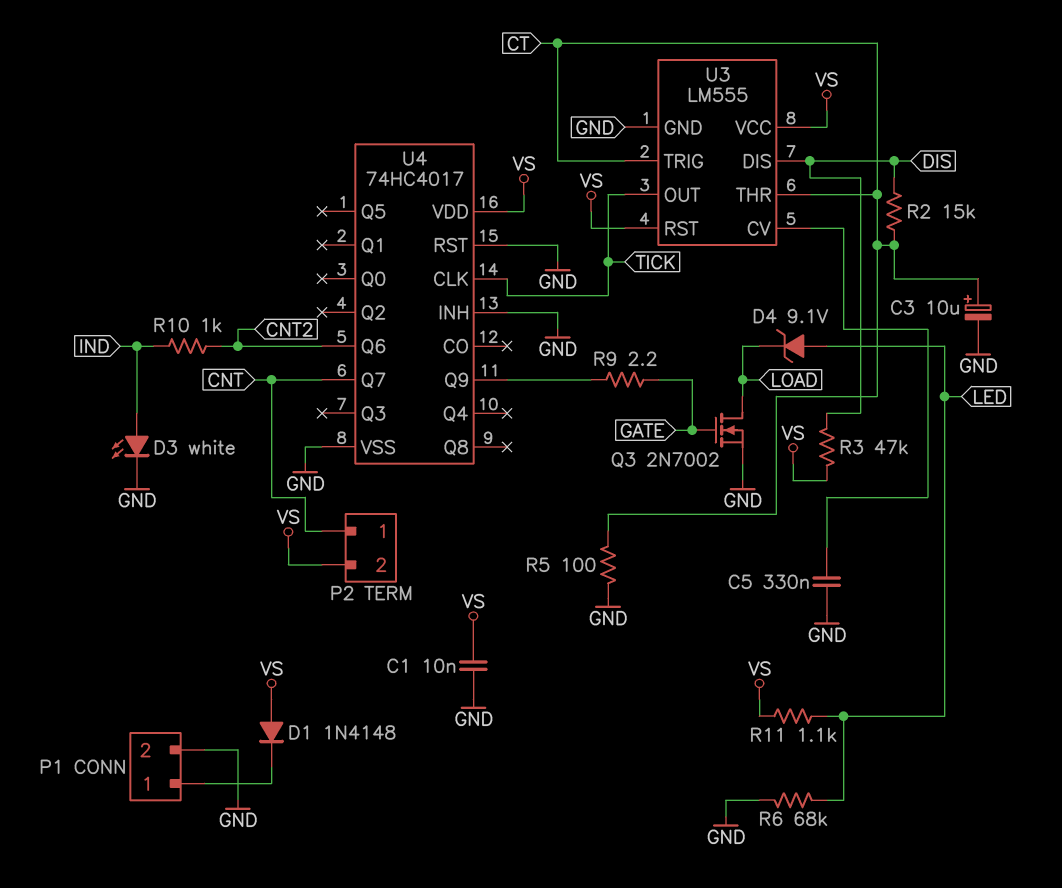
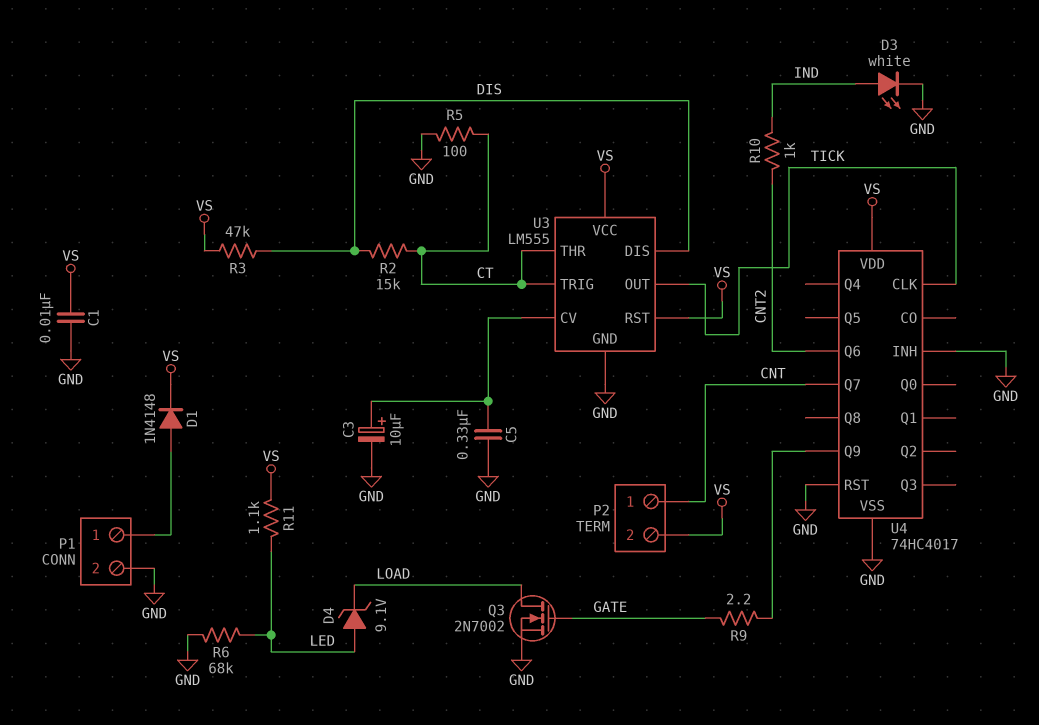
C3: 10uF (plus CT, minus GND) -> 10uF (plus U3/CV, minus GND)
D1: diode 1N4148 (A VS, K P1/1) -> diode 1N4148 (A P1/1, K VS)

